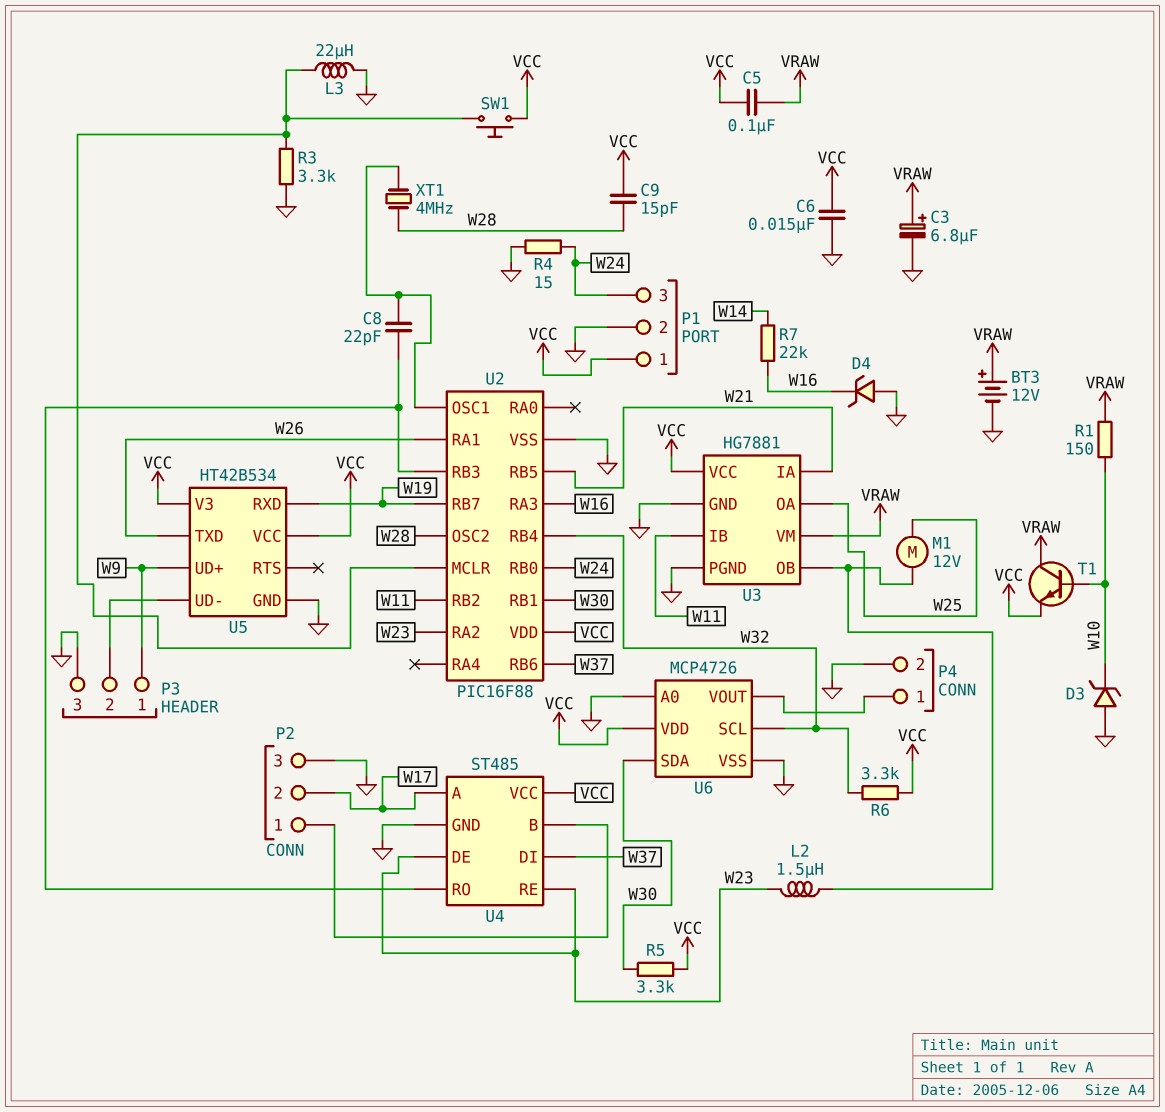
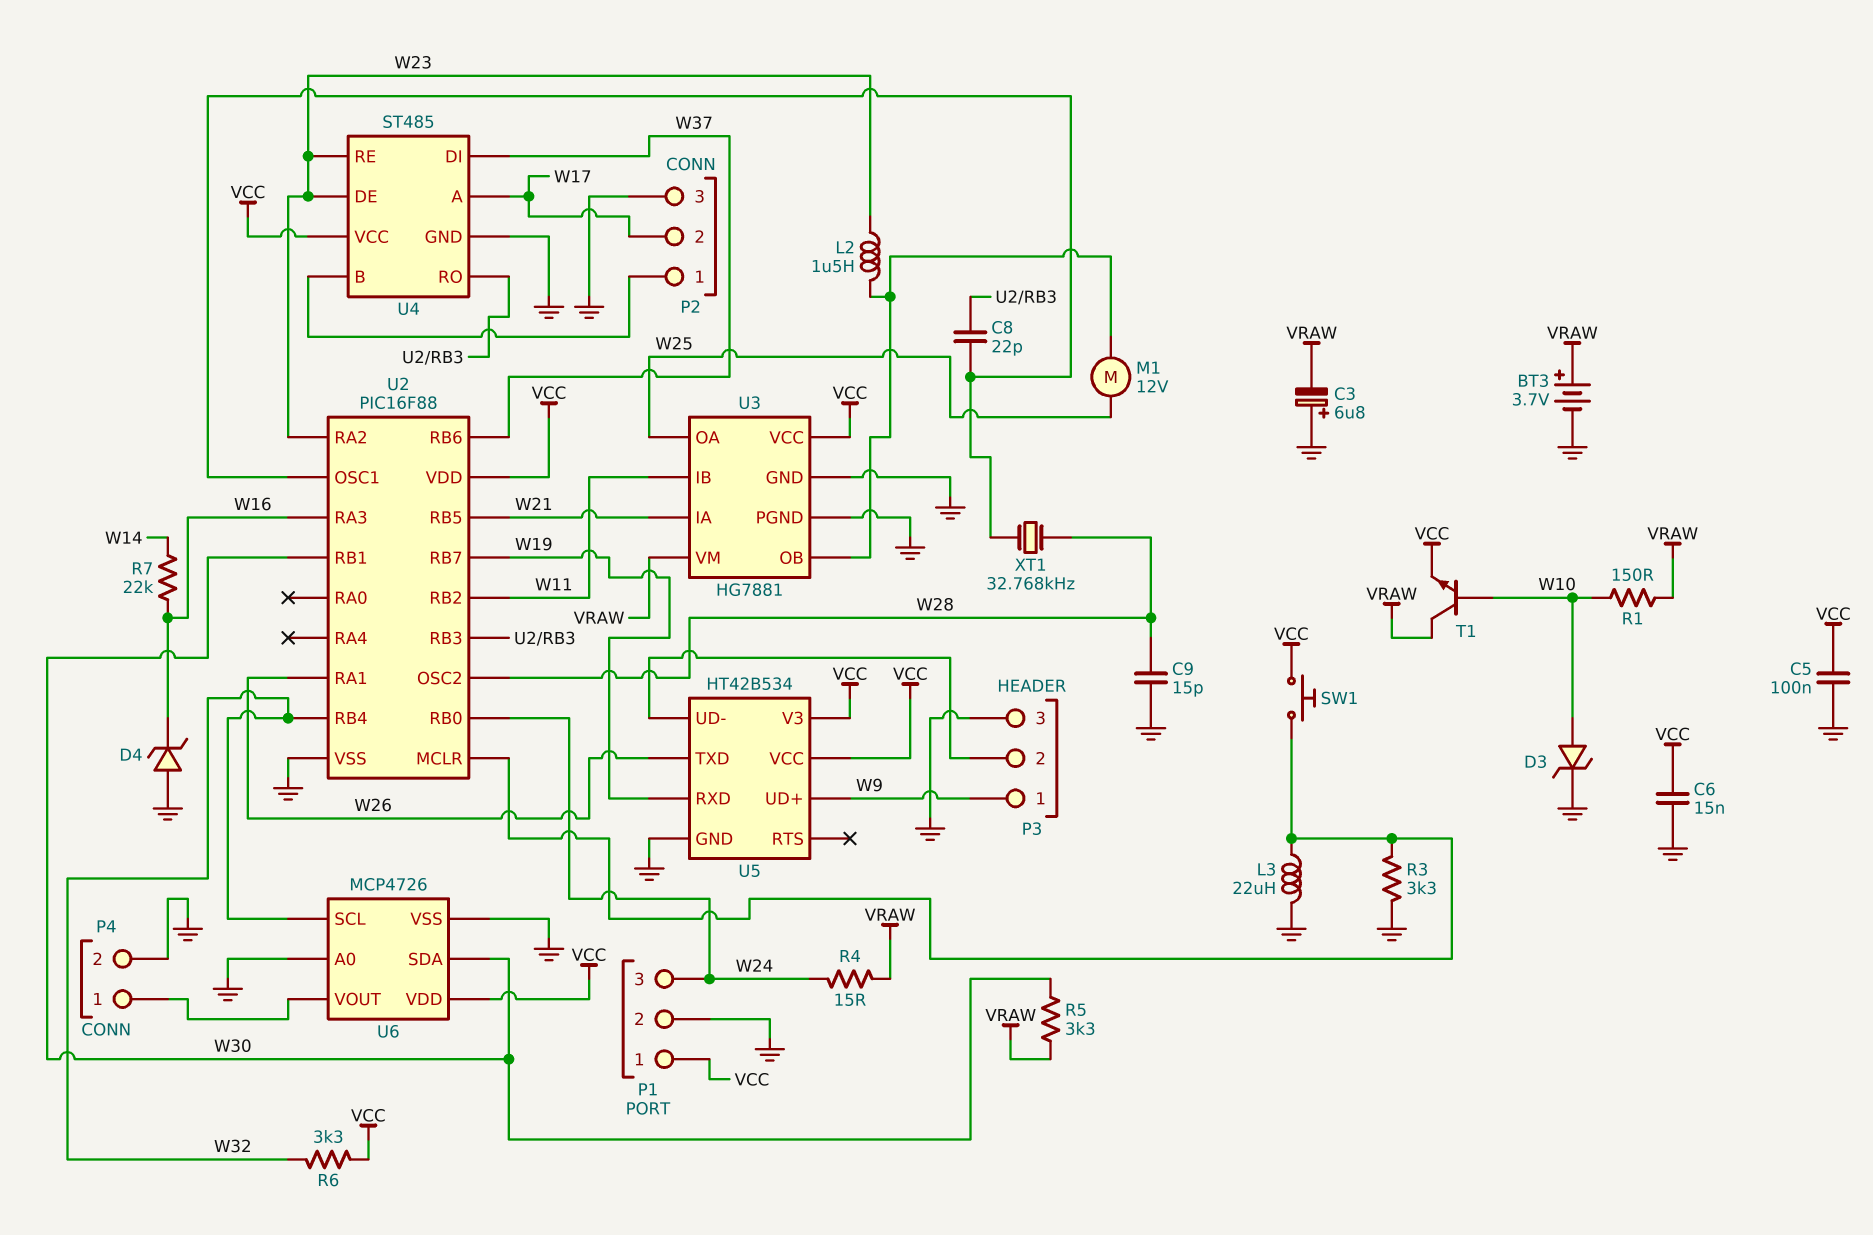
BT3: 12V (plus VRAW, minus GND) -> 3.7V (plus VRAW, minus GND)
C3: 6.8uF (plus VRAW, minus GND) -> 6.8uF (plus GND, minus VRAW)
C5: 100nF (VCC, VRAW) -> 100nF (GND, VCC)
C9: 15pF (VCC, W28) -> 15pF (GND, W28)
D3: zener (A GND, K W10) -> zener (A W10, K GND)
R4: 15 (GND, W24) -> 15 (VRAW, W24)
R5: 3.3k (VCC, W30) -> 3.3k (VRAW, W30)
XT1: 4MHz (U2/OSC1, W28) -> 32.768kHz (U2/OSC1, W28)

